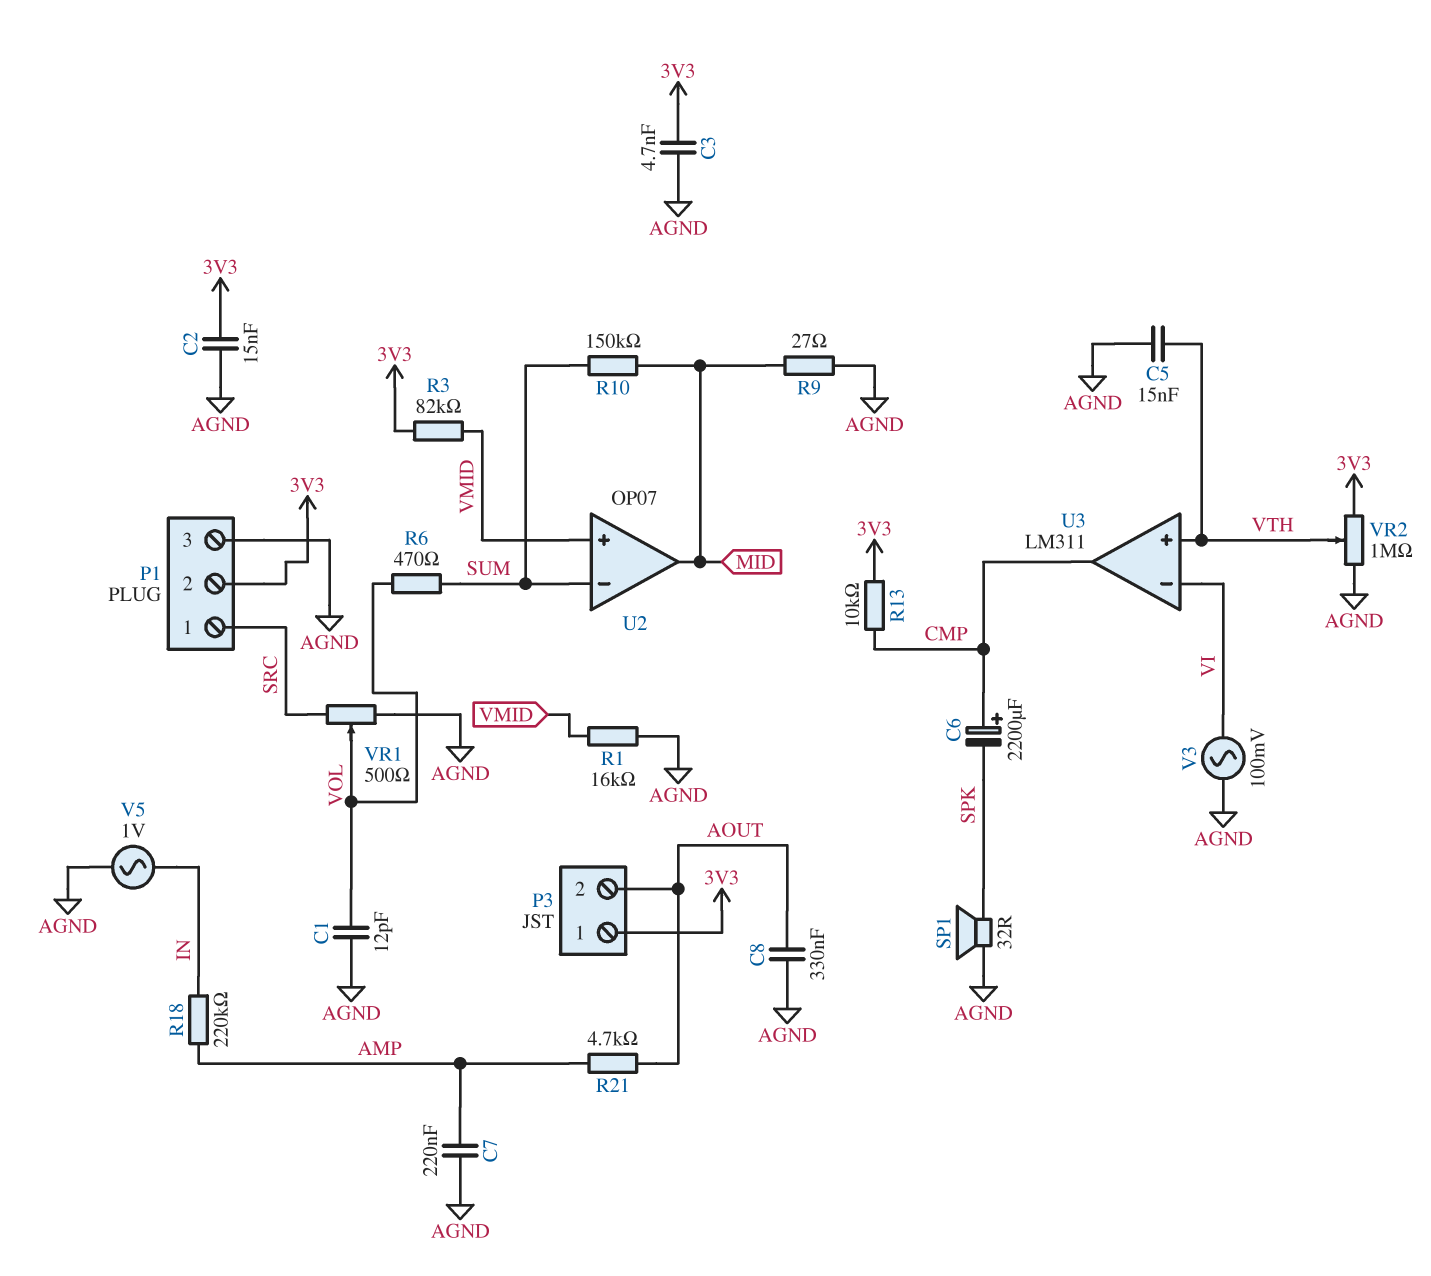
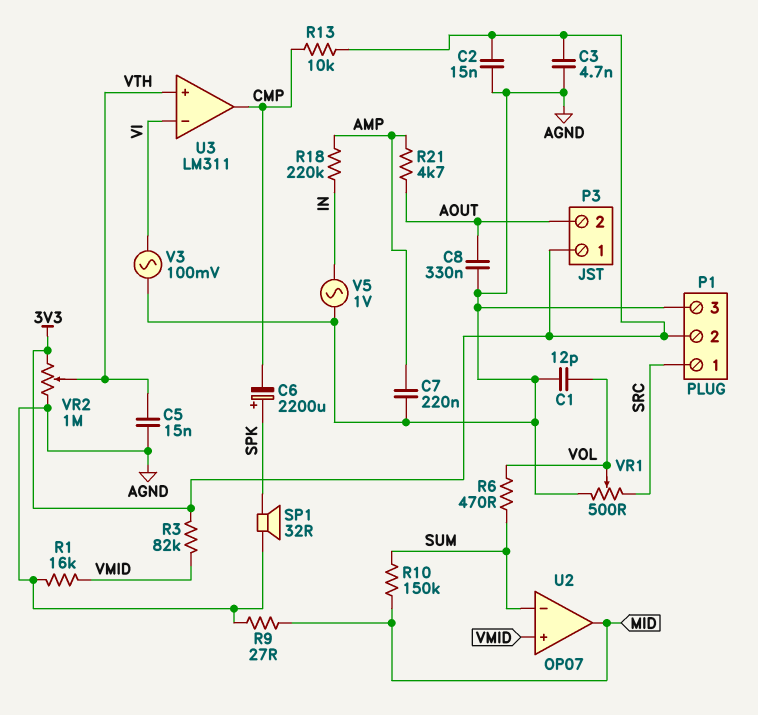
C6: 2200uF (plus CMP, minus SPK) -> 2200uF (plus SPK, minus CMP)

